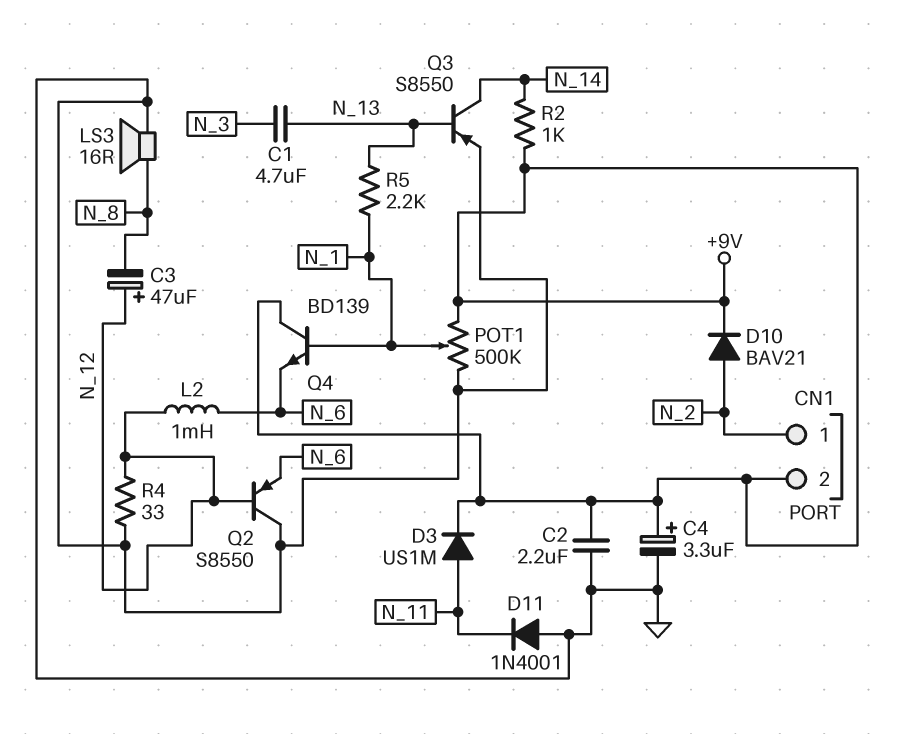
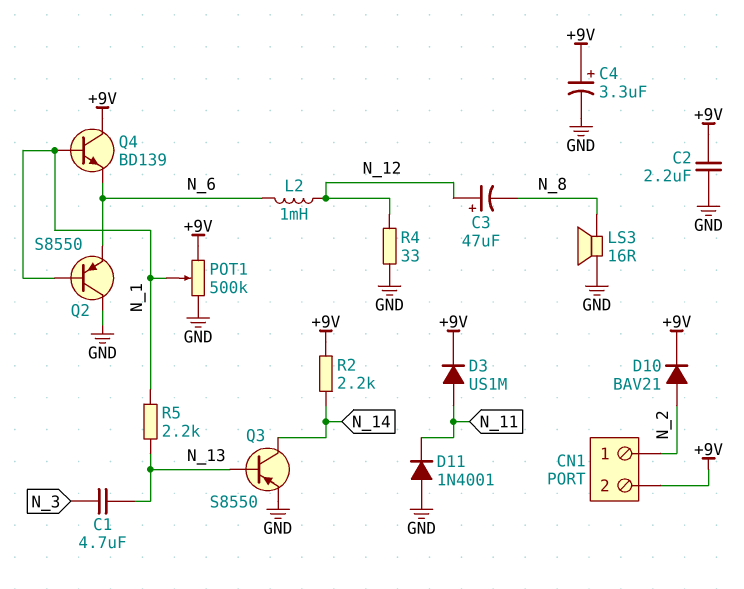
Q2: PNP S8550 (B N_12, C GND, E N_6) -> PNP S8550 (B N_1, C GND, E N_6)
R2: 1k (+9V, N_14) -> 2.2k (+9V, N_14)

